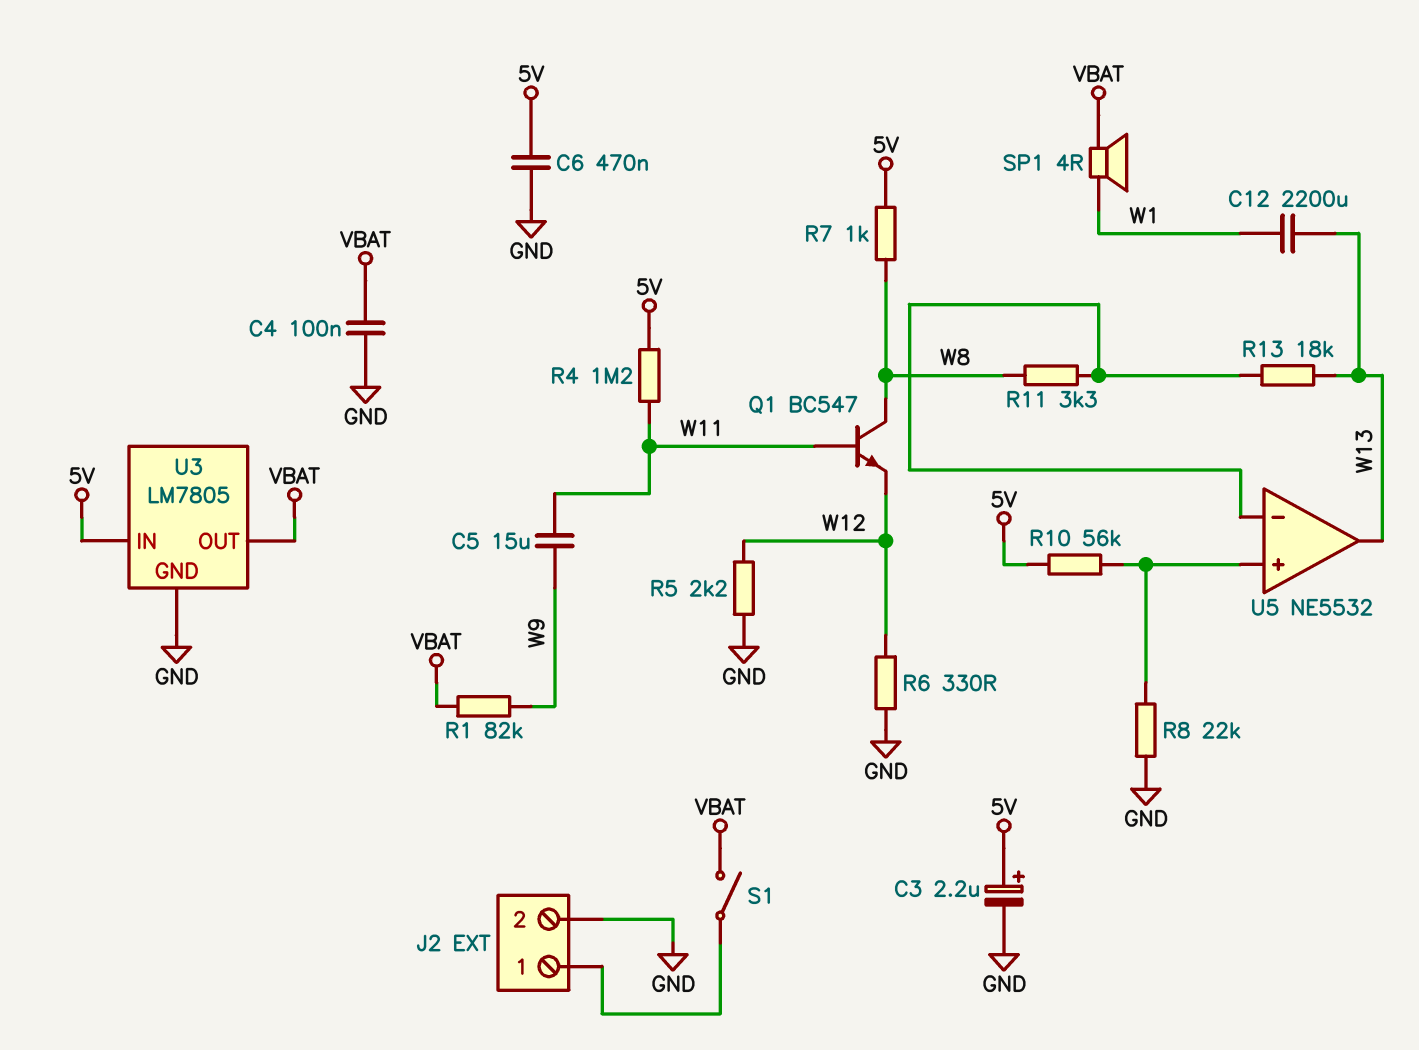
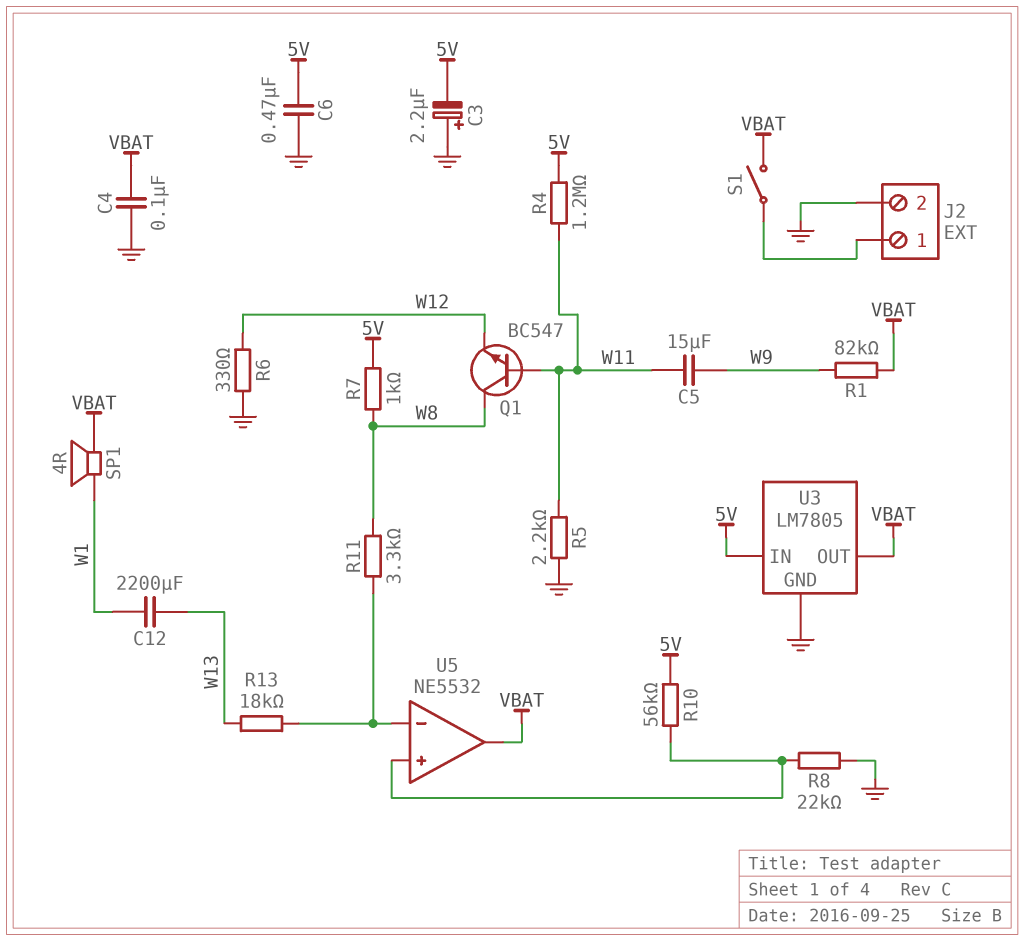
C3: 2.2uF (plus 5V, minus GND) -> 2.2uF (plus GND, minus 5V)
R5: 2.2k (GND, W12) -> 2.2k (GND, W11)
U5 pin out: W13 -> VBAT

